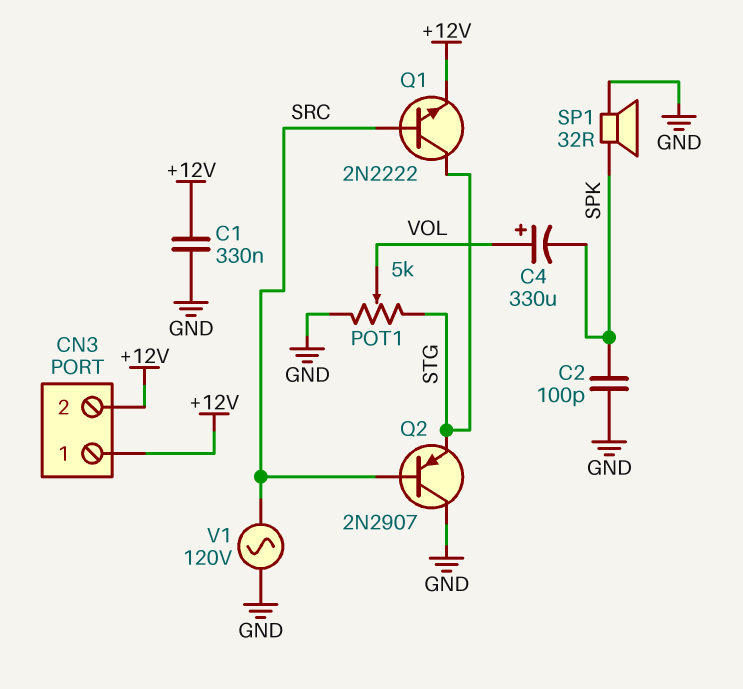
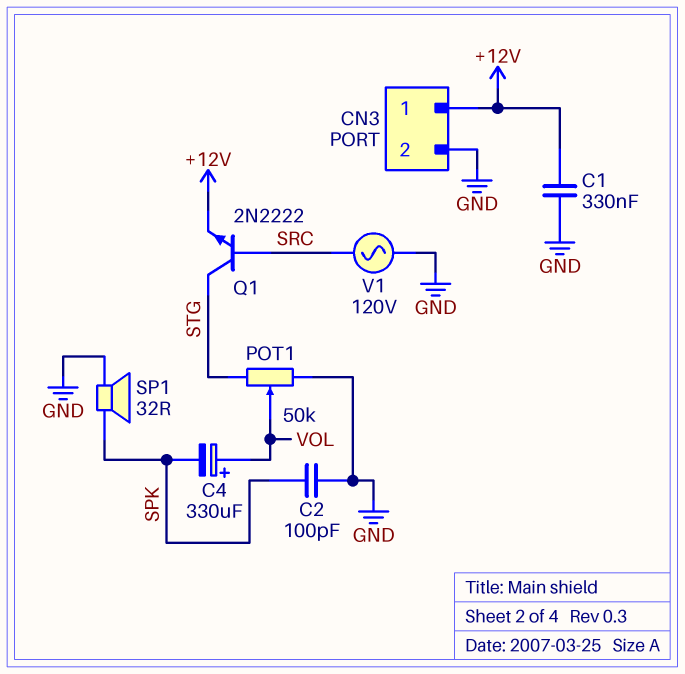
CN3 pin 2: +12V -> GND
POT1: 5k (GND, STG, wiper VOL) -> 50k (GND, STG, wiper VOL)
Q2: PNP 2N2907 (B SRC, C GND, E STG) -> none

